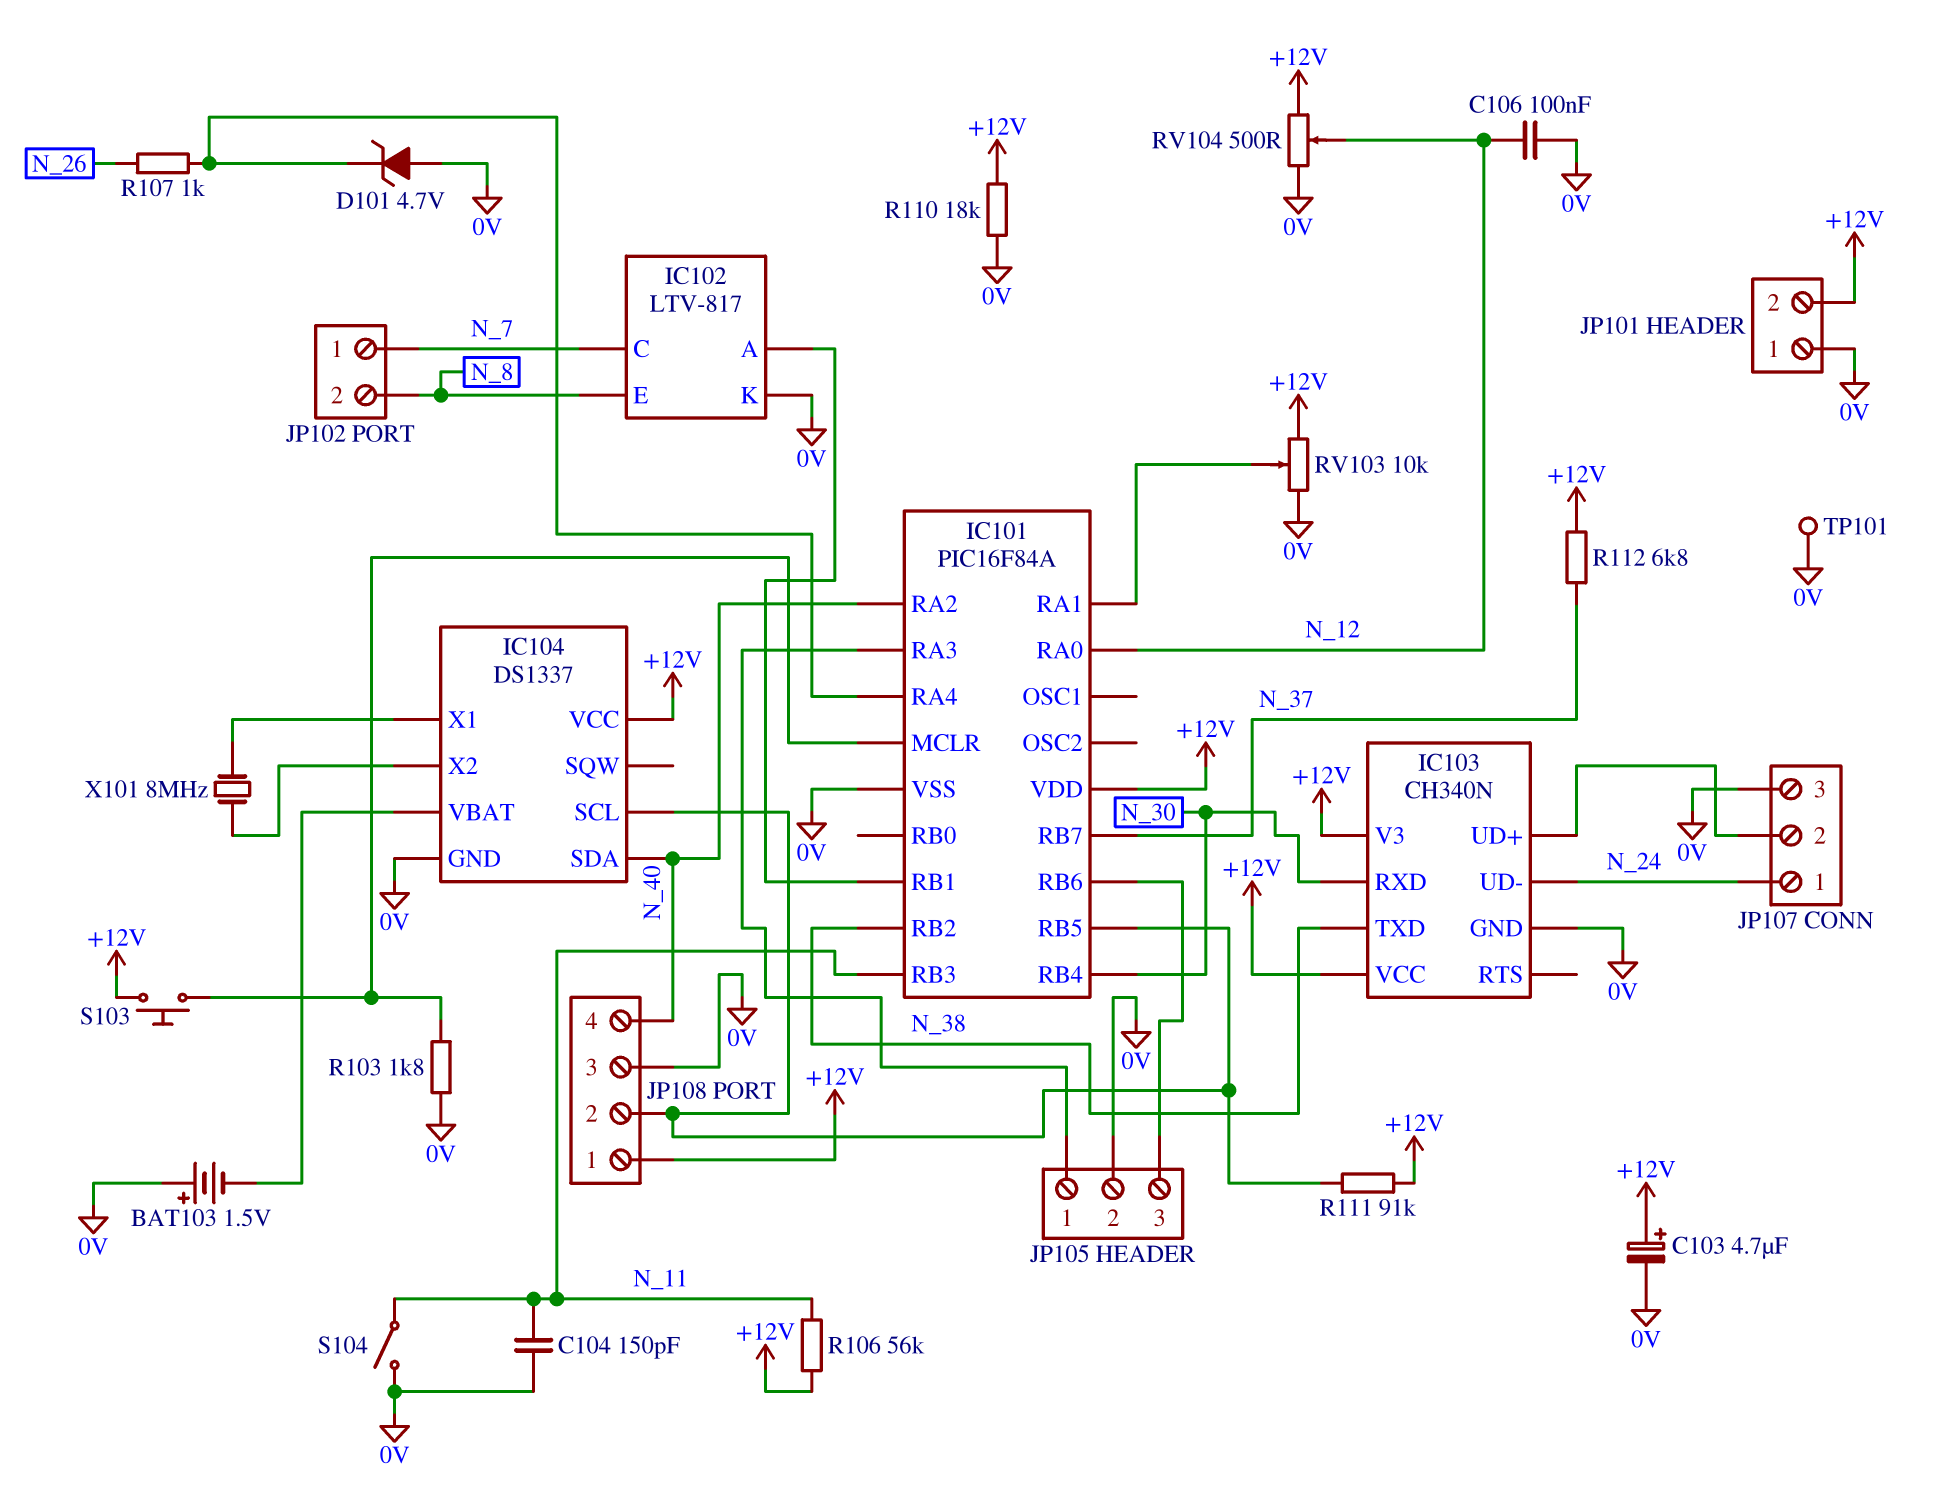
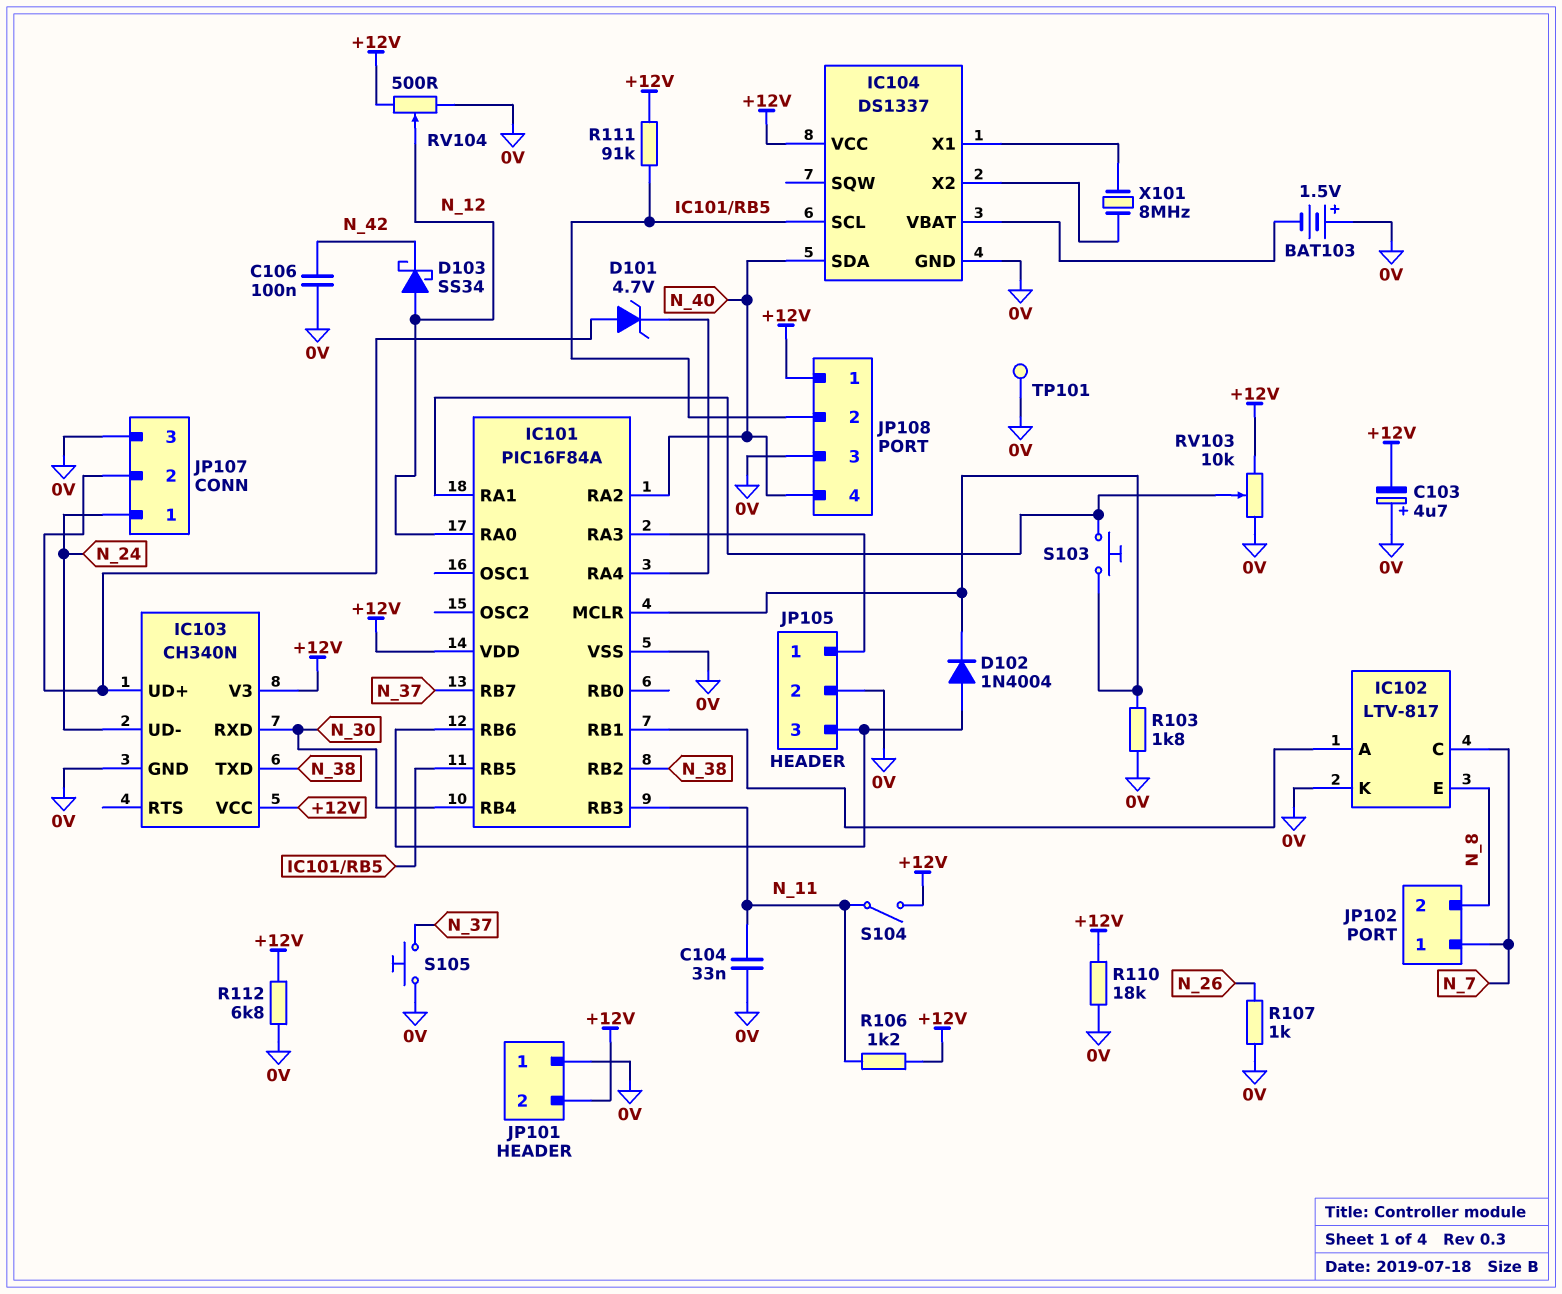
C103: 4.7uF (plus +12V, minus 0V) -> 4.7uF (plus 0V, minus +12V)
C104: 150pF (0V, N_11) -> 33nF (0V, N_11)
C106: 100nF (0V, N_12) -> 100nF (0V, N_42)
D101: zener 4.7V (A 0V, K IC101/RA4) -> zener 4.7V (A IC103/UD+, K IC101/RA4)
D102: none -> diode 1N4004 (A IC101/RB6, K IC101/MCLR)
D103: none -> schottky SS34 (A N_12, K N_42)
R106: 56k (+12V, N_11) -> 1.2k (+12V, N_11)
R107: 1k (IC101/RA4, N_26) -> 1k (0V, N_26)
R112: 6.8k (+12V, N_37) -> 6.8k (+12V, 0V)
S103: button (+12V, IC101/MCLR) -> button (IC101/MCLR, IC101/RA1)
S104: switch (0V, N_11) -> switch (+12V, N_11)
S105: none -> button (0V, N_37)

